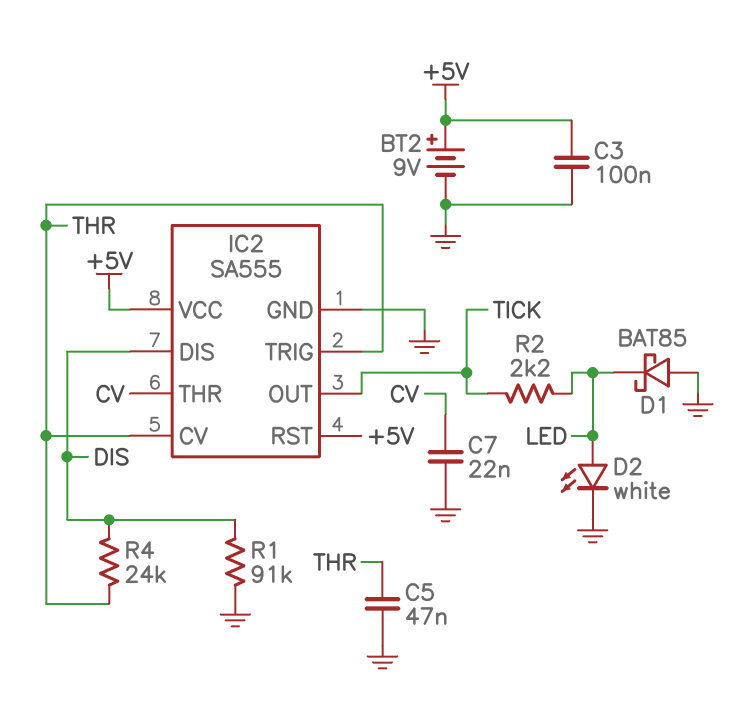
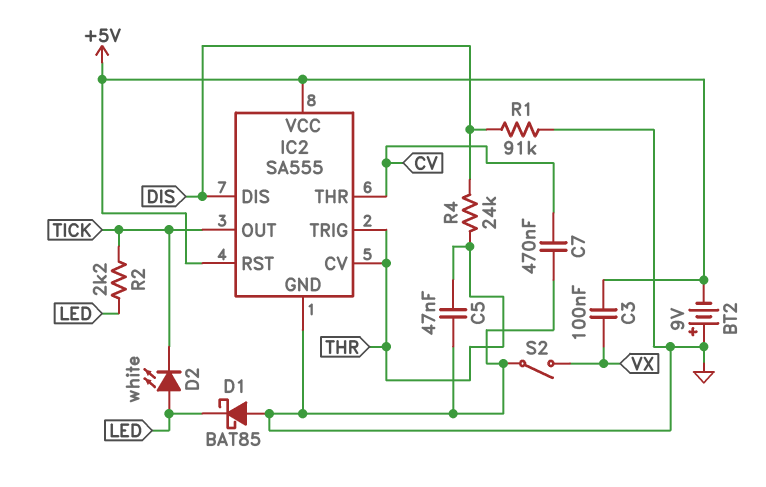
BT2: 9V (plus +5V, minus GND) -> 9V (plus GND, minus +5V)
C3: 100nF (+5V, GND) -> 100nF (+5V, VX)
C7: 22nF (CV, GND) -> 470nF (CV, GND)
D2: LED white (A LED, K GND) -> LED white (A LED, K TICK)
S2: none -> switch (GND, VX)

